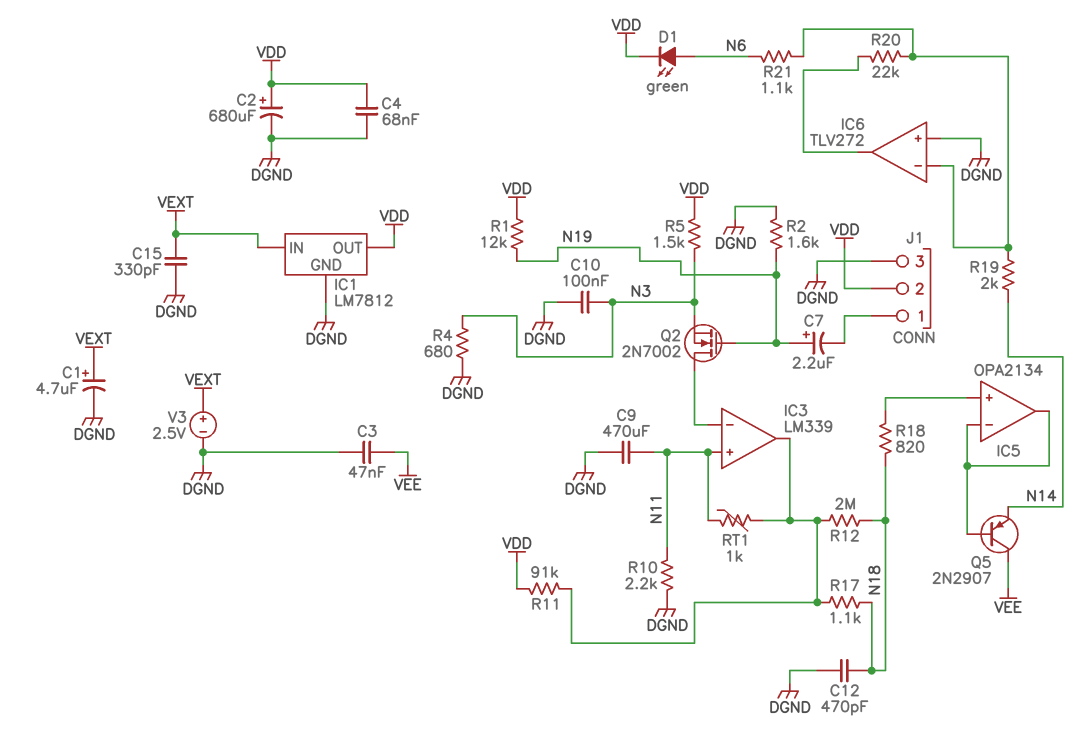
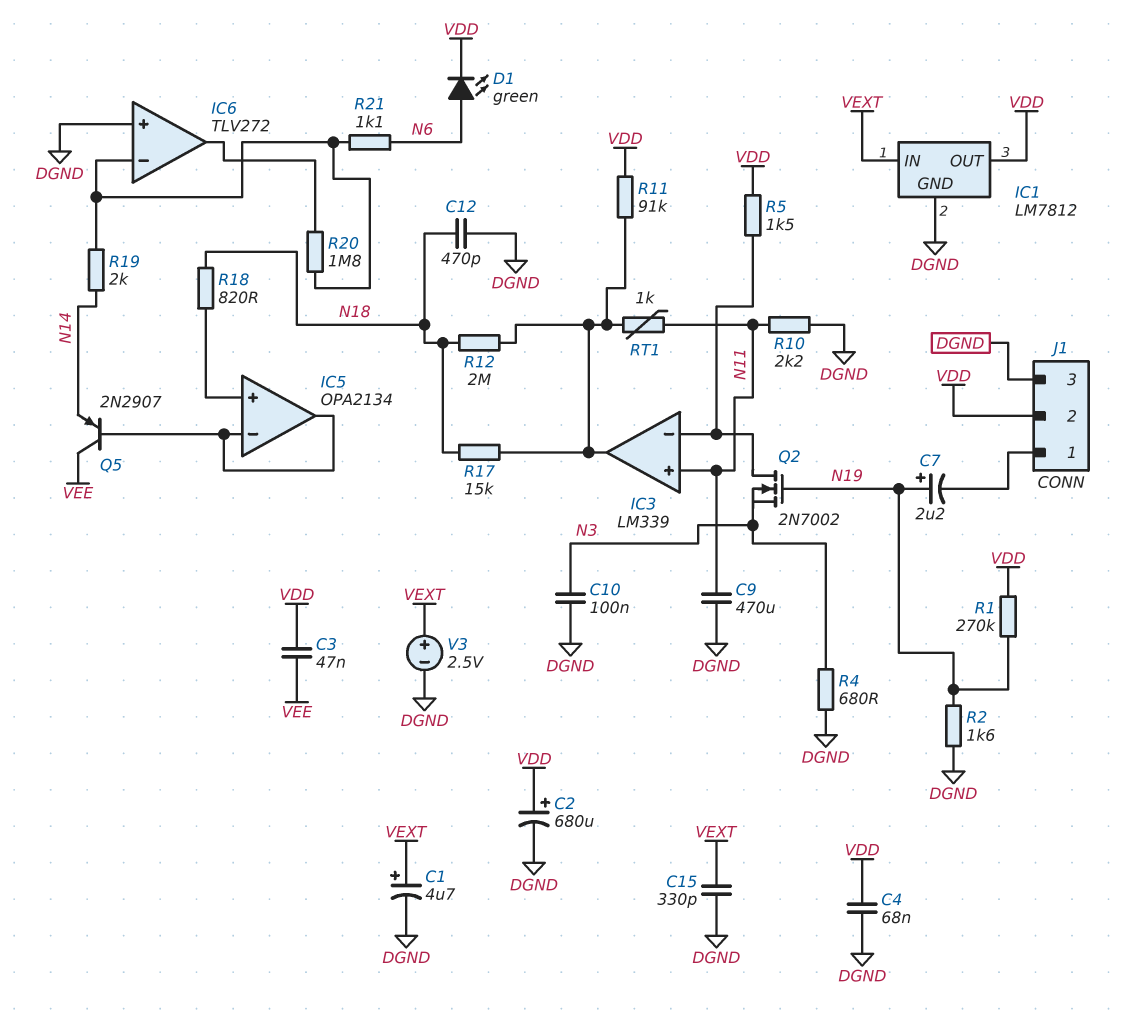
C3: 47nF (DGND, VEE) -> 47nF (VDD, VEE)
R1: 12k (N19, VDD) -> 270k (N19, VDD)
R5: 1.5k (N3, VDD) -> 1.5k (IC3/in-, VDD)
R17: 1.1k (IC3/out, N18) -> 15k (IC3/out, N18)
R20: 22k (IC6/in-, IC6/out) -> 1.8M (IC6/in-, IC6/out)

